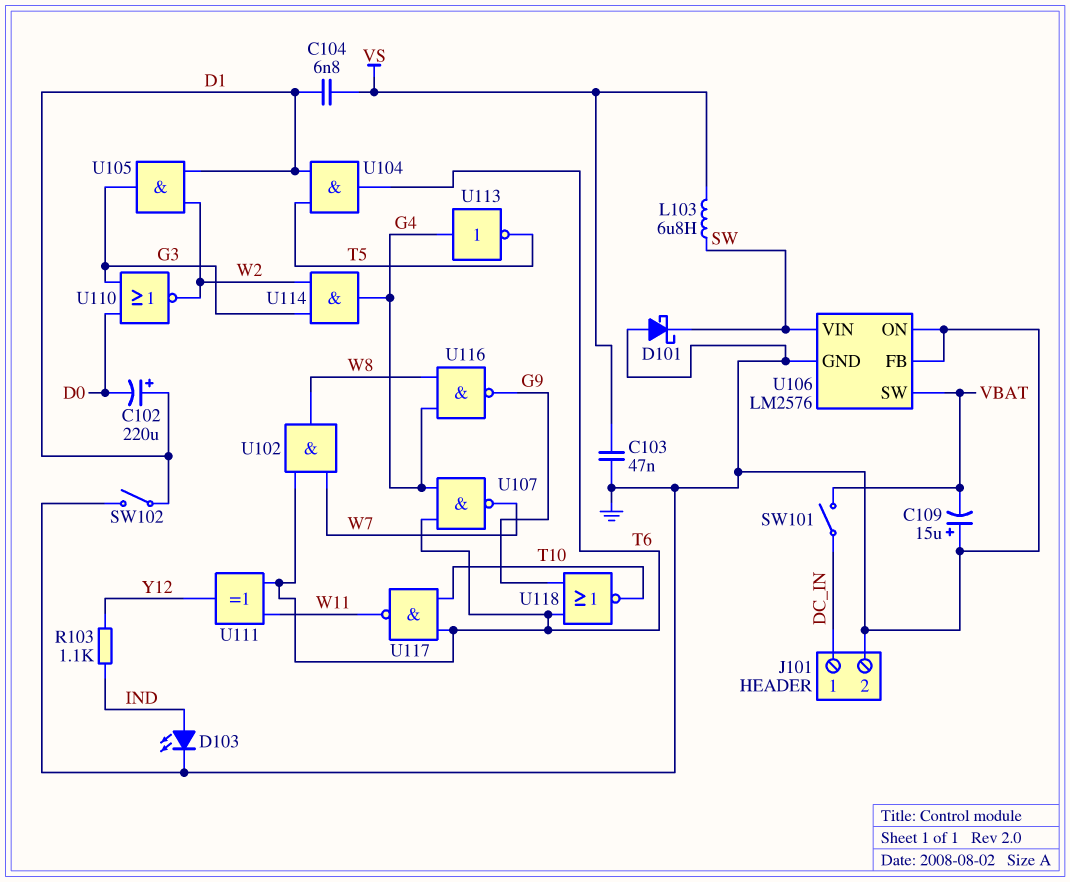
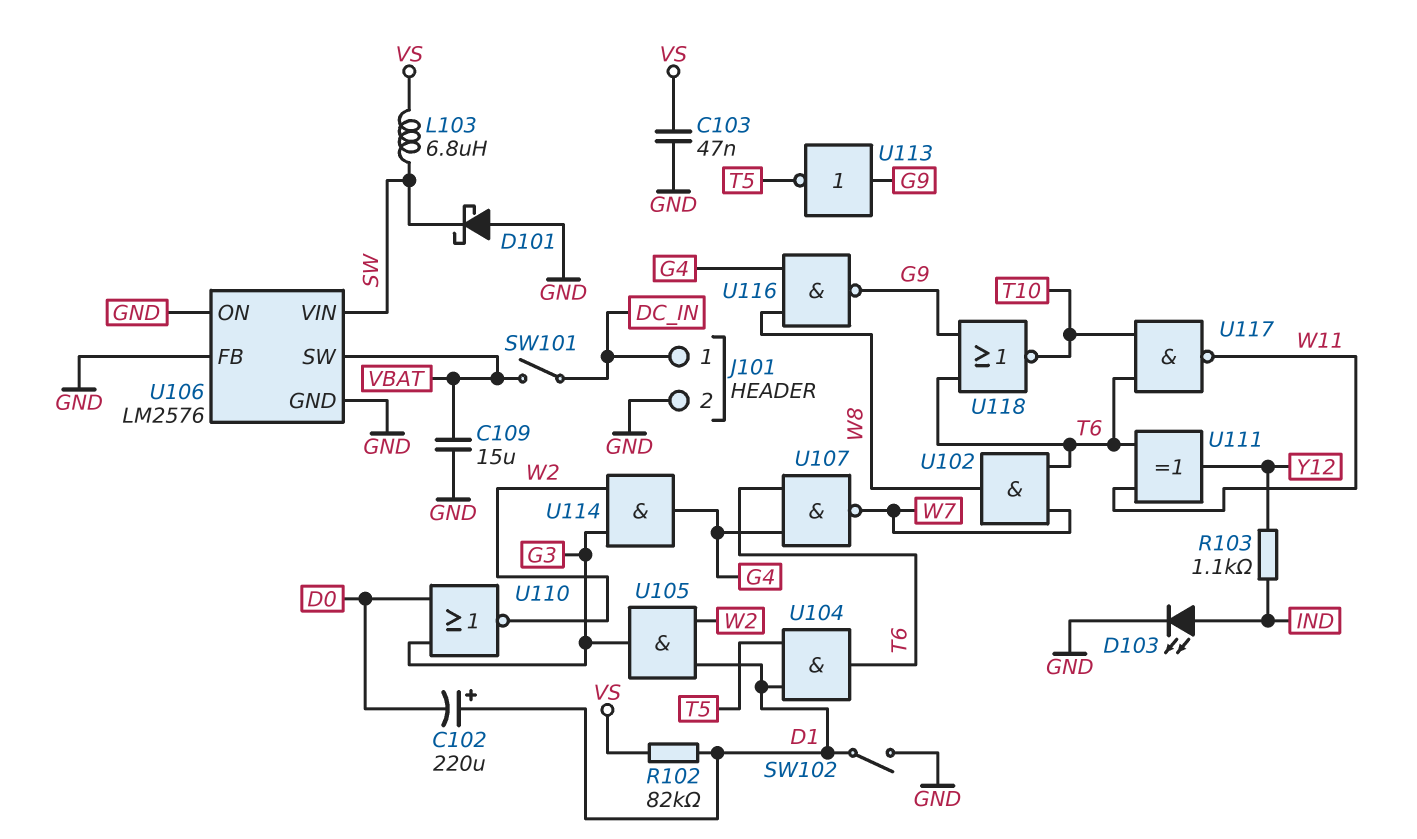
C104: 6.8nF (D1, VS) -> none
C109: 15uF (plus GND, minus VBAT) -> 15uF (GND, VBAT)
R102: none -> 82k (D1, VS)
U113: NOT (in G4, out T5) -> NOT (in G9, out T5)

